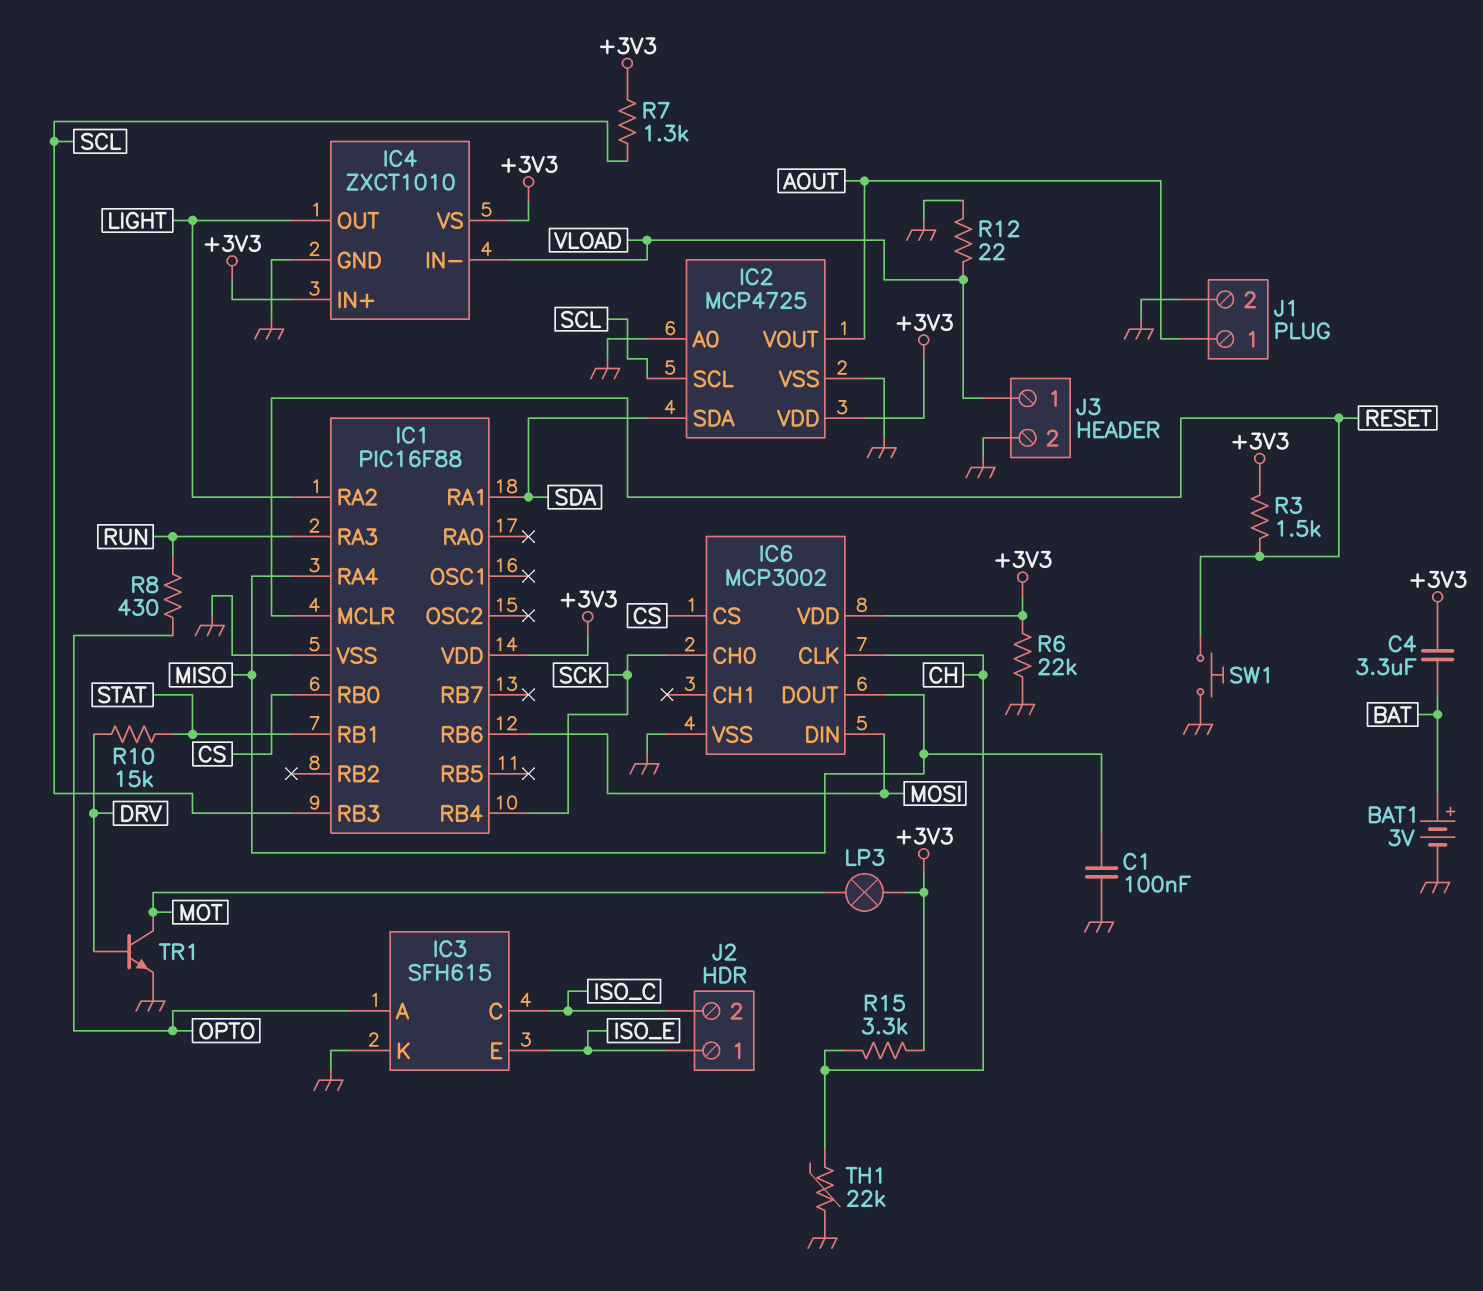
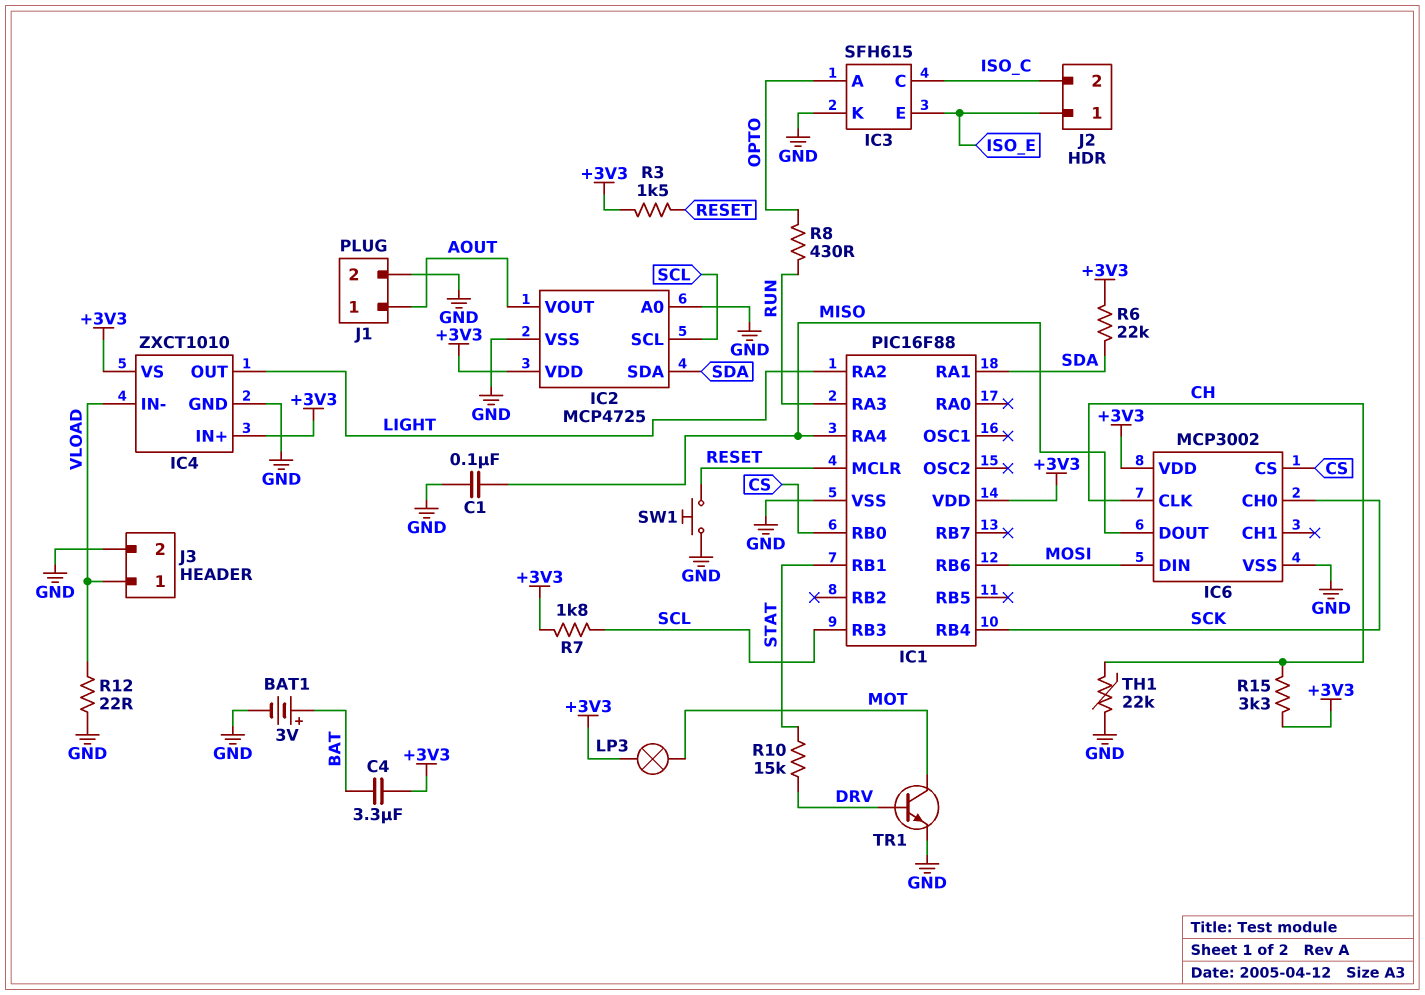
R6: 22k (+3V3, GND) -> 22k (+3V3, SDA)
R7: 1.3k (+3V3, SCL) -> 1.8k (+3V3, SCL)

